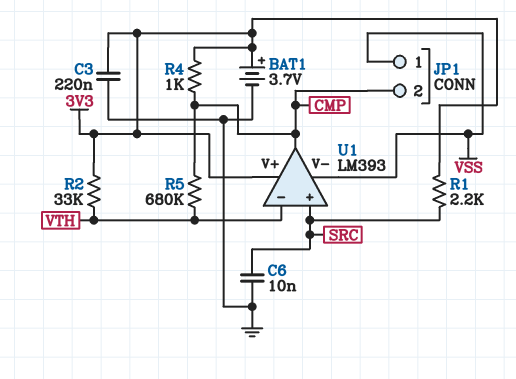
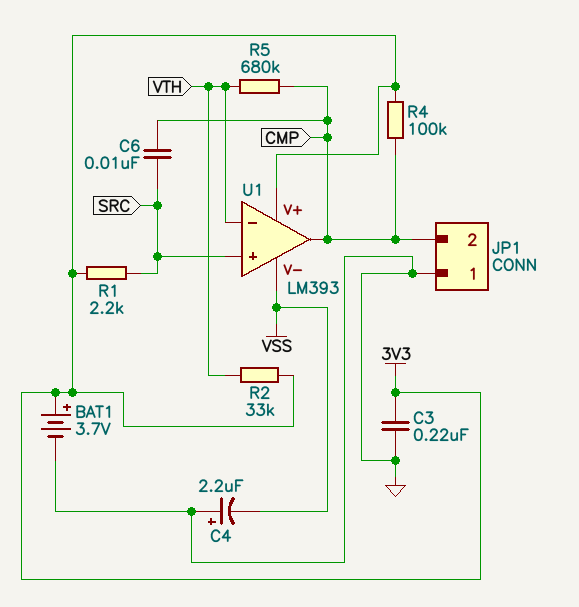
C4: none -> 2.2uF (plus GND, minus VSS)
C6: 10nF (GND, SRC) -> 10nF (CMP, SRC)
JP1 pin 1: VSS -> GND
R4: 1k (3V3, CMP) -> 100k (3V3, CMP)

